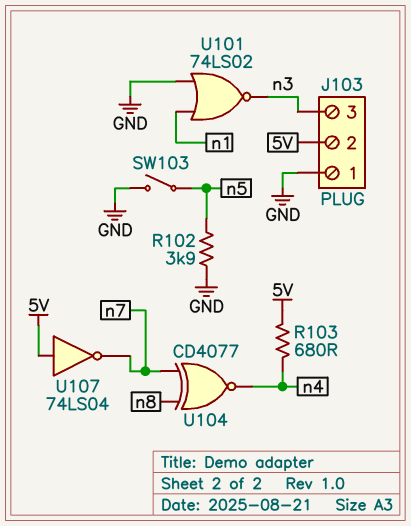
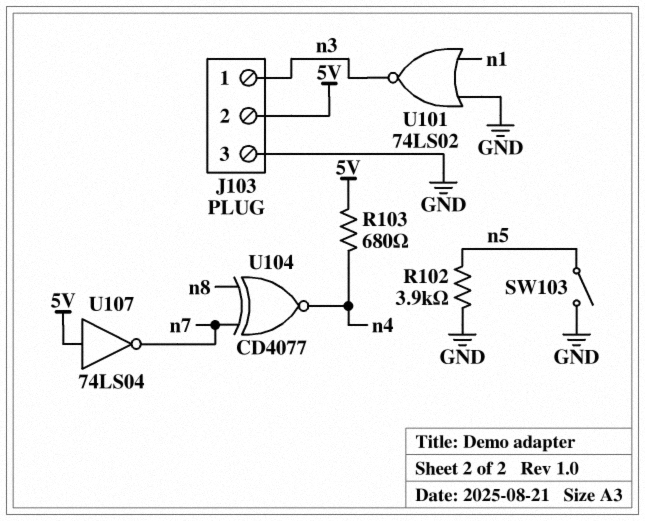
J103 pin 1: GND -> n3
J103 pin 3: n3 -> GND

